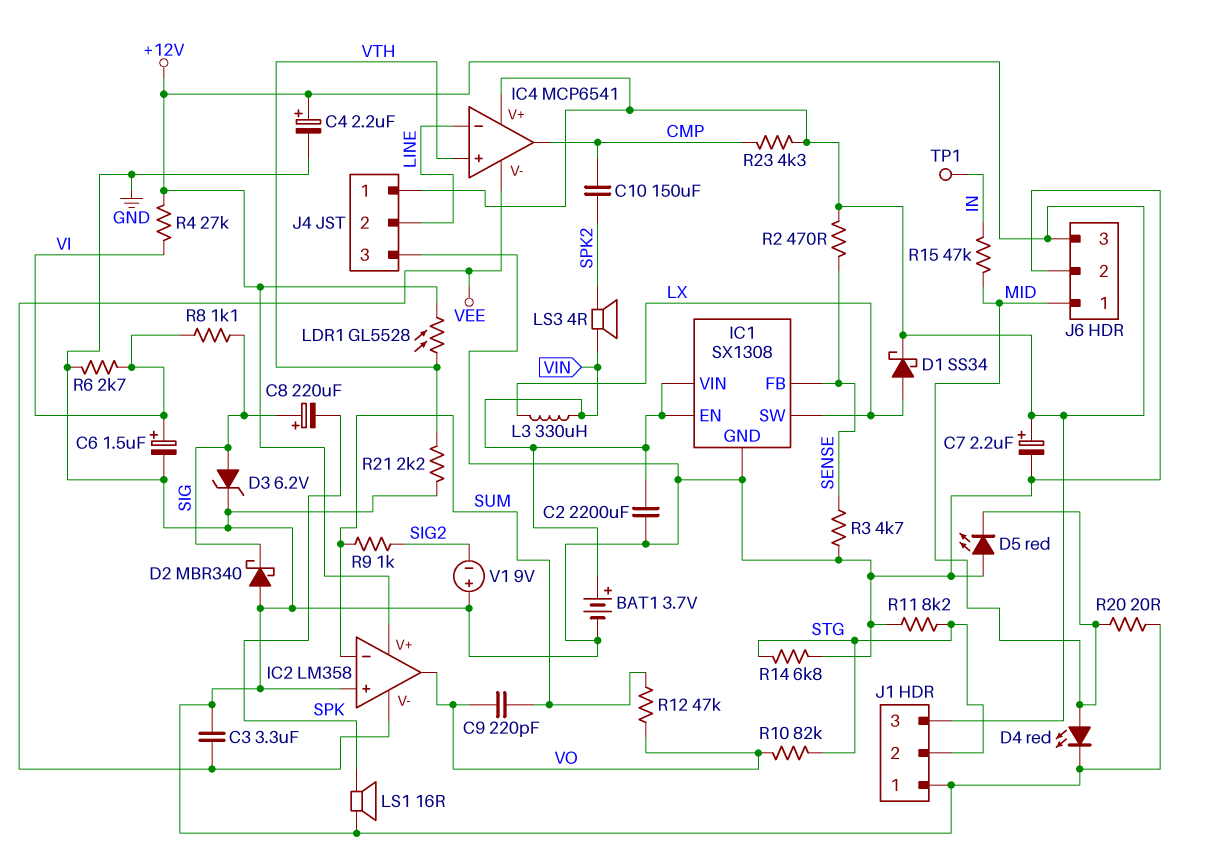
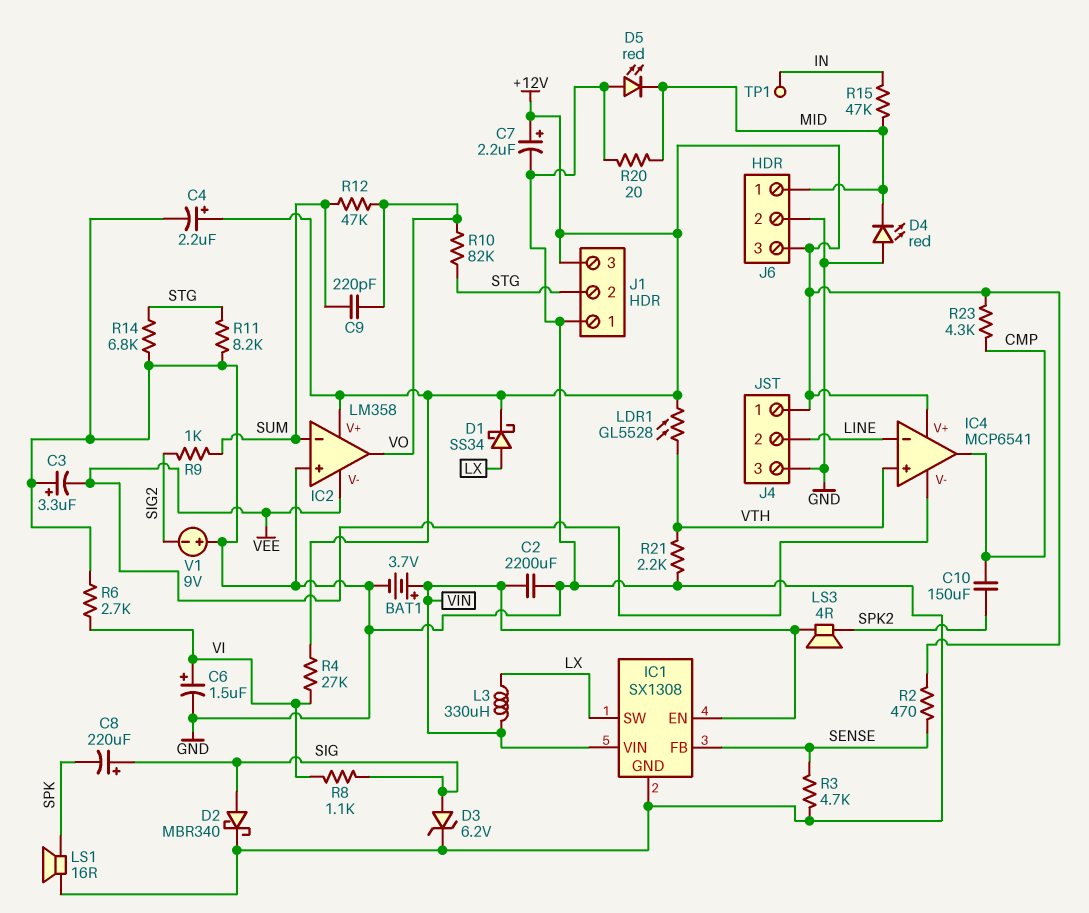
C3: 3.3uF (GND, VEE) -> 3.3uF (plus GND, minus VEE)
D2: schottky MBR340 (A GND, K SIG) -> schottky MBR340 (A SIG, K GND)
D4: LED red (A MID, K GND) -> LED red (A GND, K MID)

